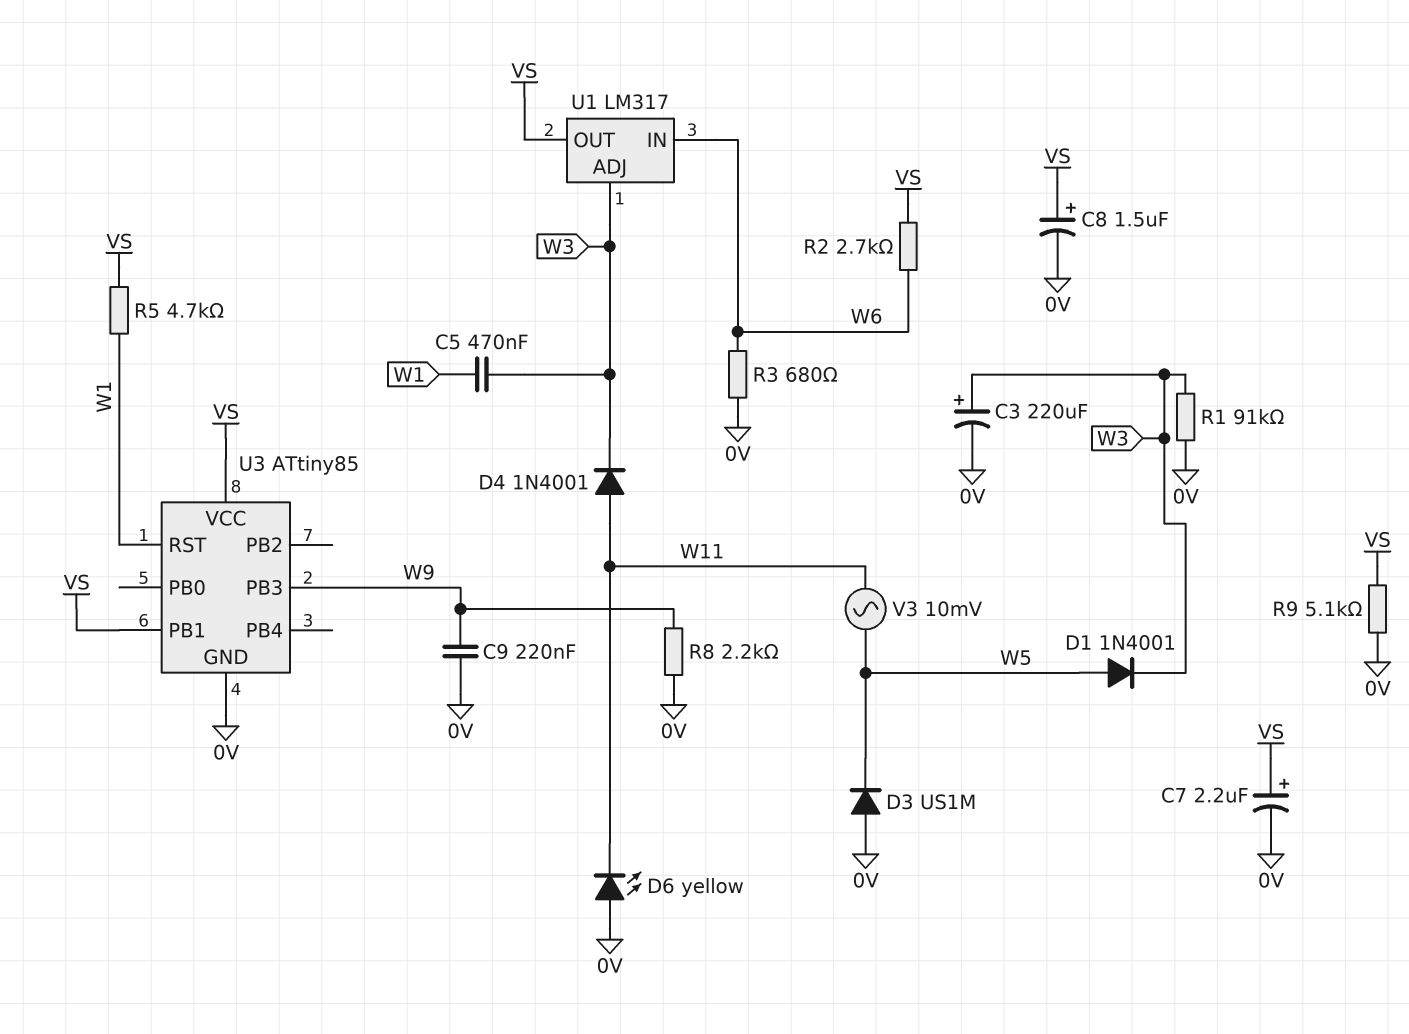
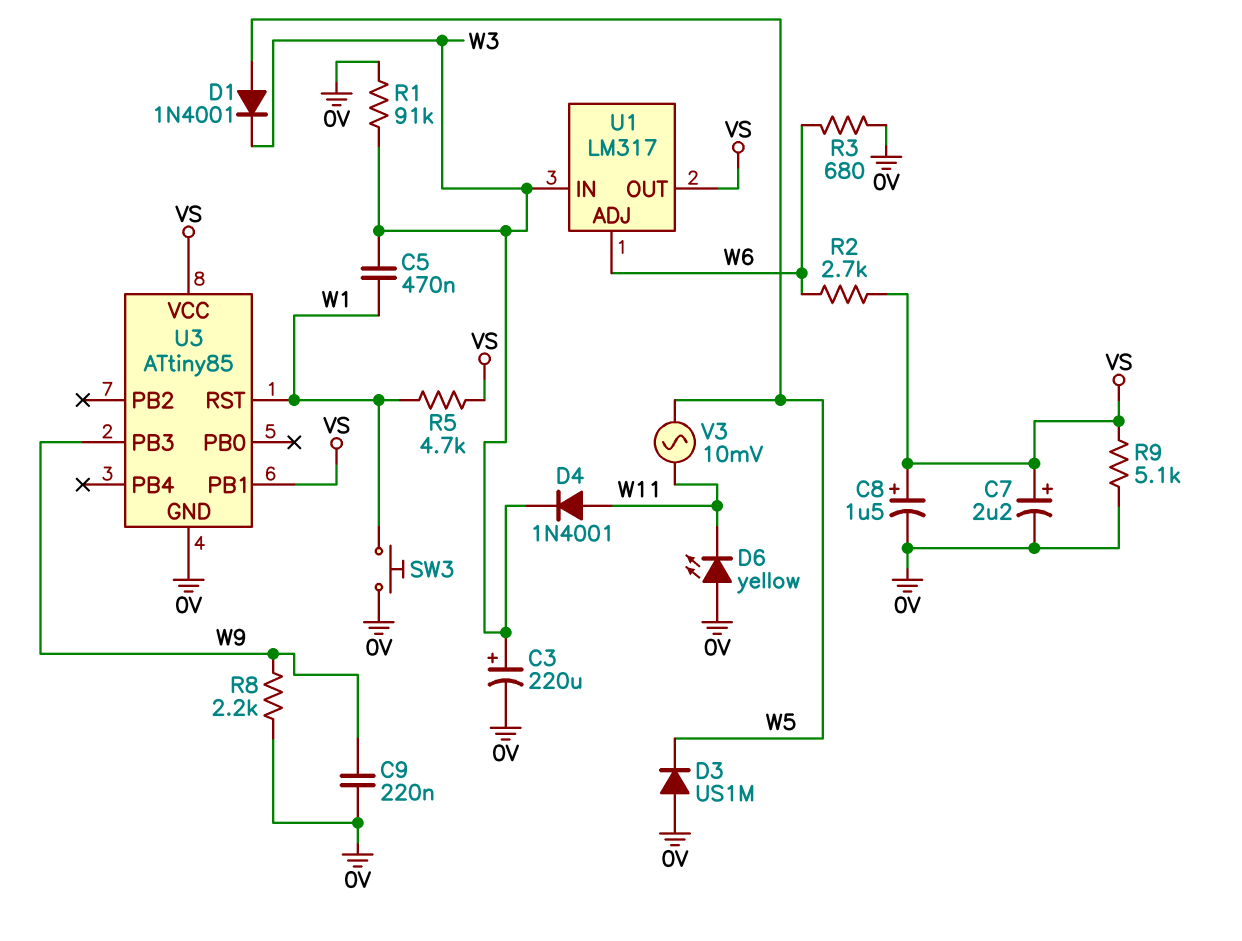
SW3: none -> button (0V, W1)
U1 pin ADJ: W3 -> W6
U1 pin IN: W6 -> W3

